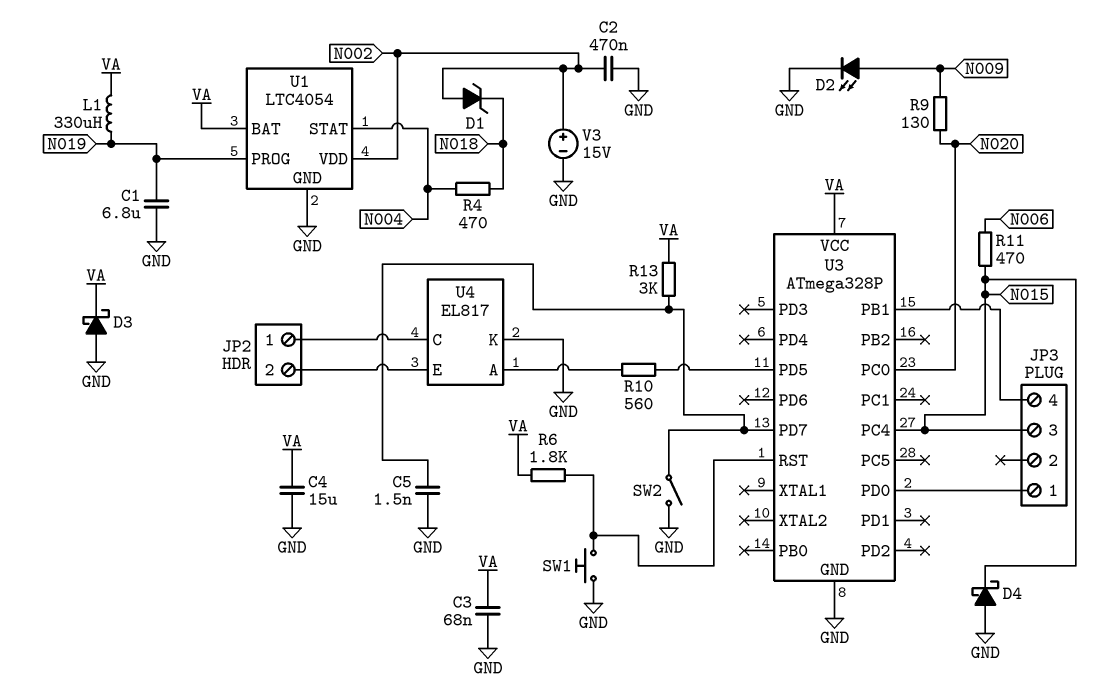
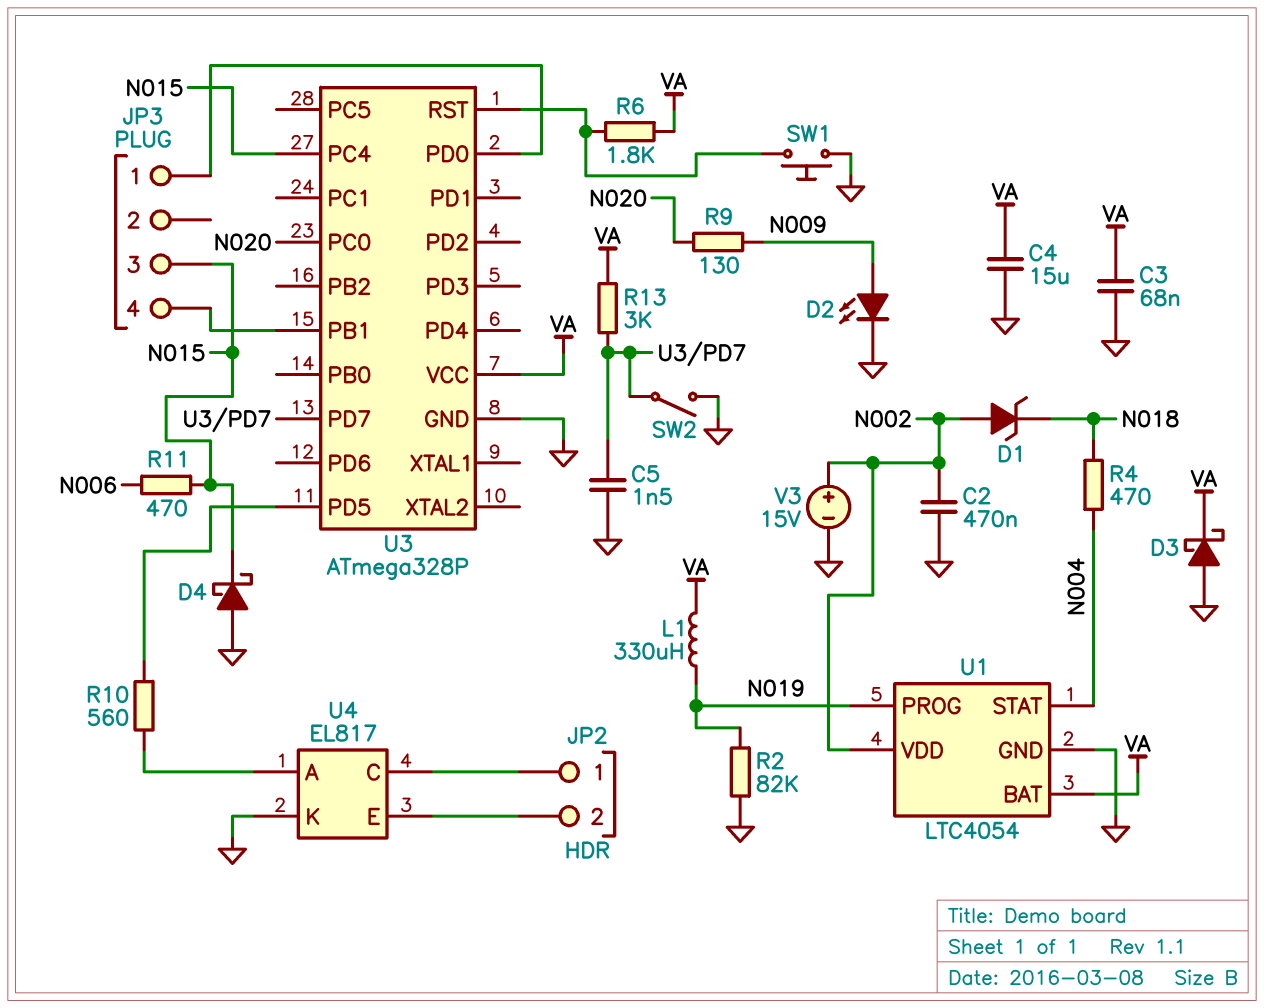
C1: 6.8uF (GND, N019) -> none
R2: none -> 82k (GND, N019)

